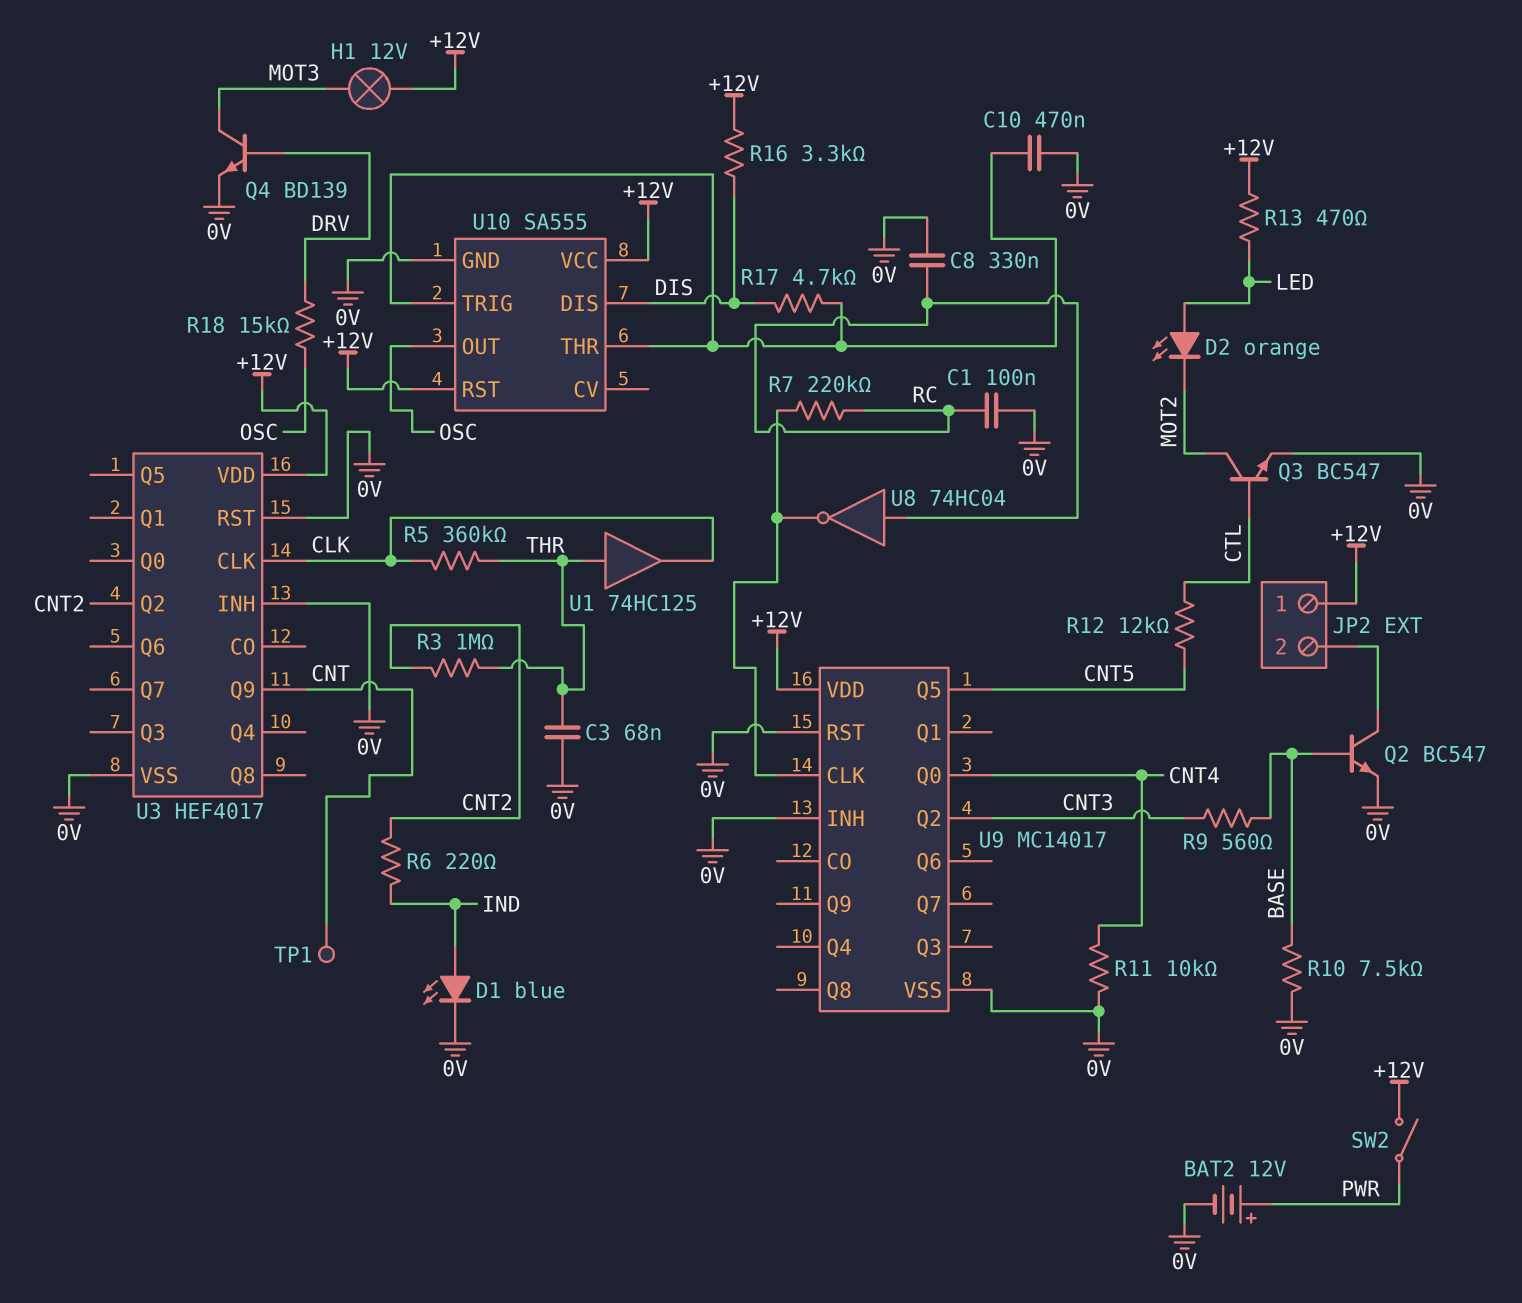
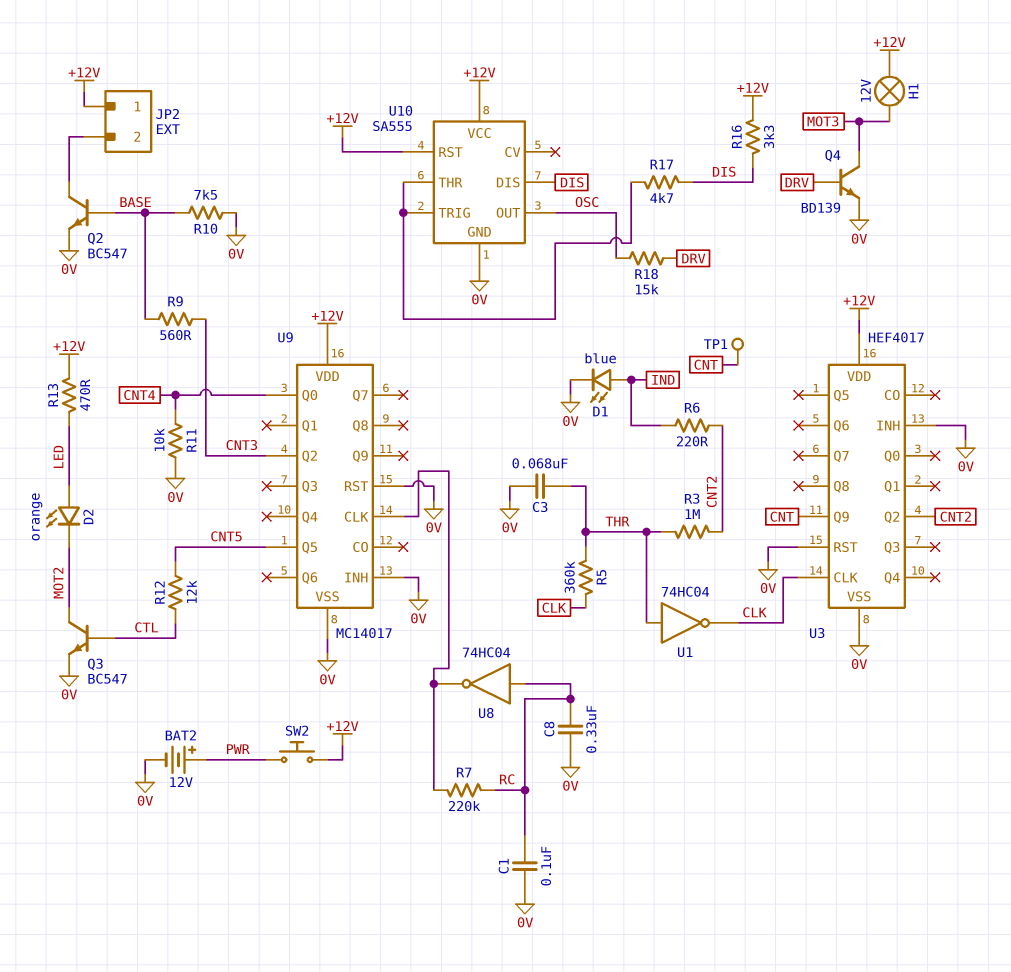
C10: 470nF (0V, U10/THR) -> none
SW2: switch (+12V, PWR) -> button (+12V, PWR)
U1: buffer 74HC125 (in THR, out CLK) -> NOT 74HC04 (in THR, out CLK)

